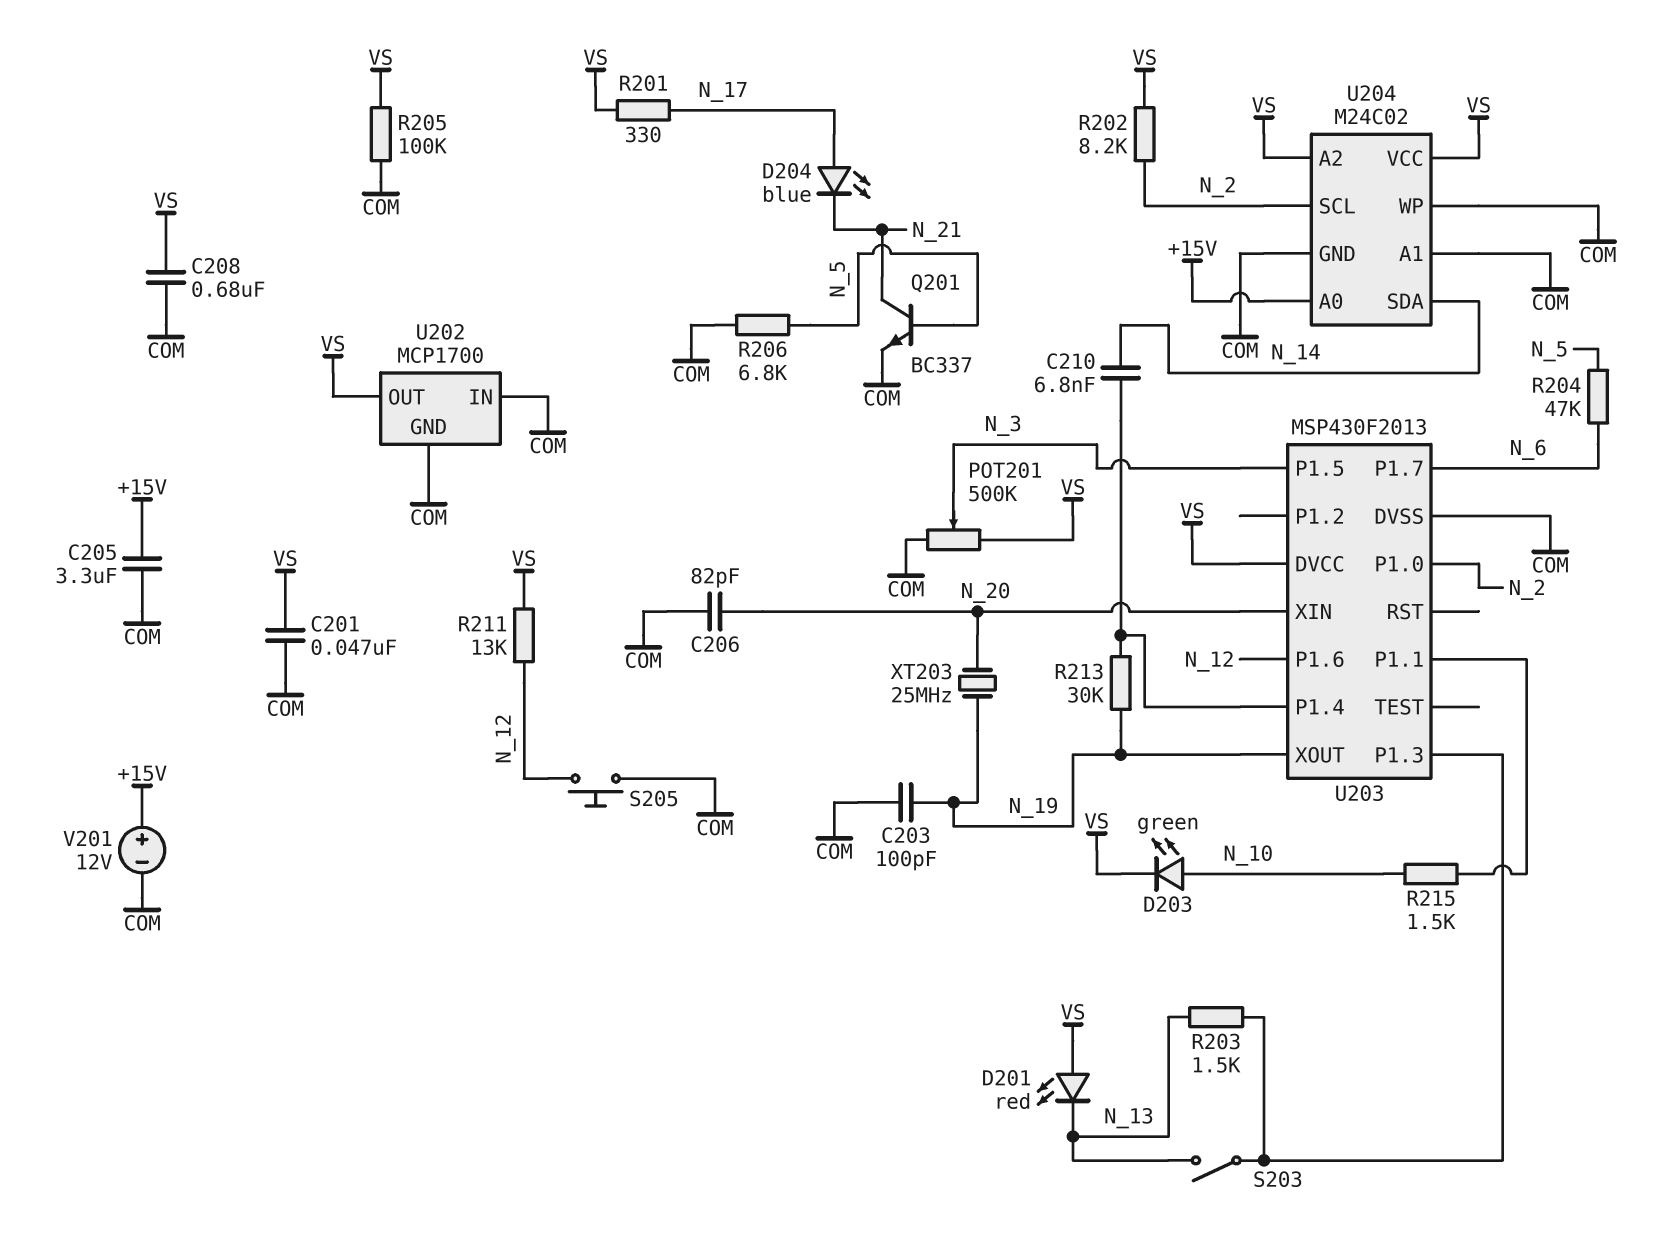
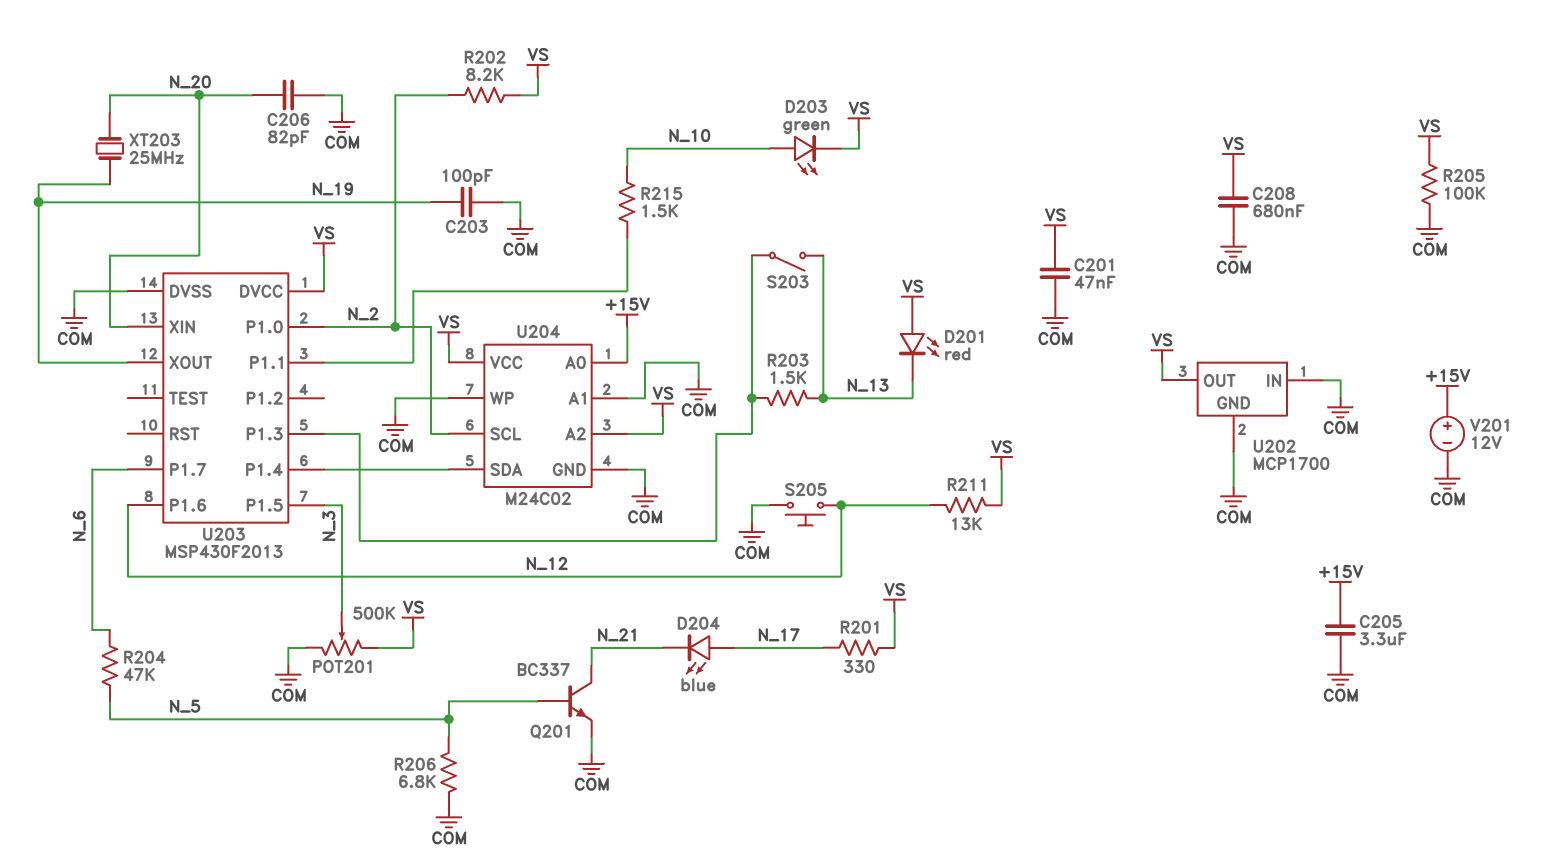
C210: 6.8nF (N_14, U203/P1.4) -> none
R213: 30k (N_19, U203/P1.4) -> none
U204 pin SDA: N_14 -> U203/P1.4

